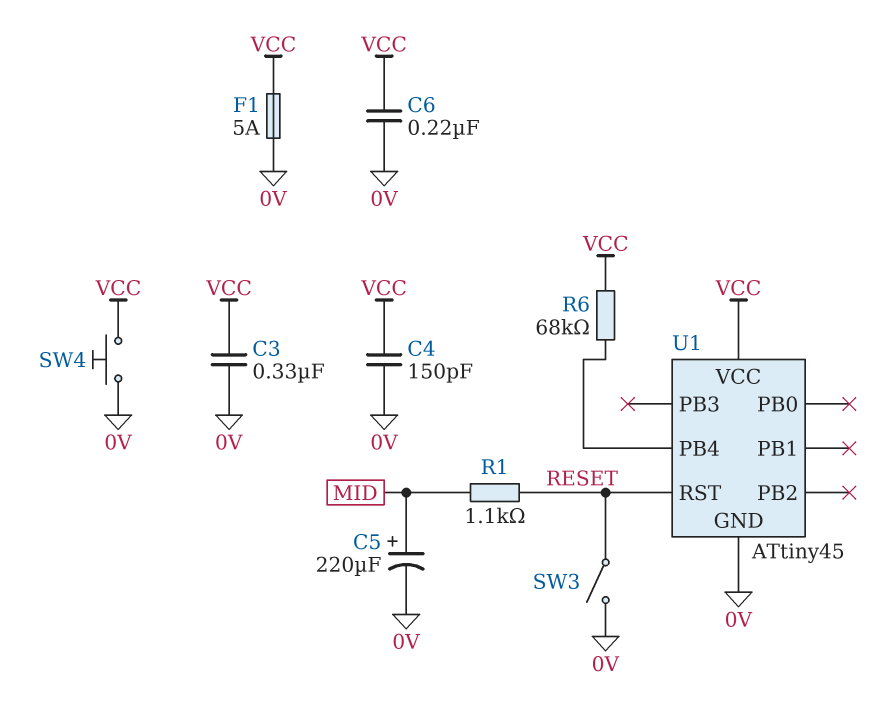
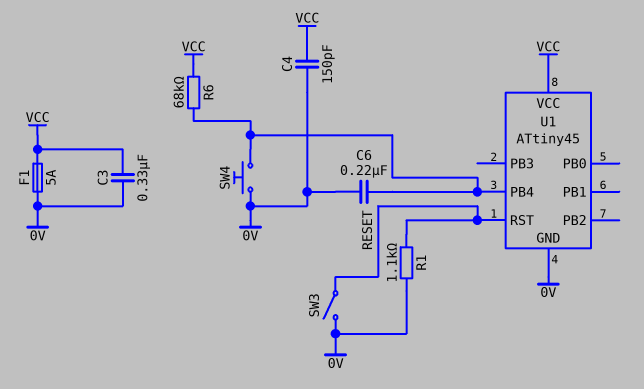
C5: 220uF (plus MID, minus 0V) -> none
C6: 220nF (0V, VCC) -> 220nF (0V, U1/PB4)
R1: 1.1k (MID, RESET) -> 1.1k (0V, RESET)
SW4: button (0V, VCC) -> button (0V, U1/PB4)

